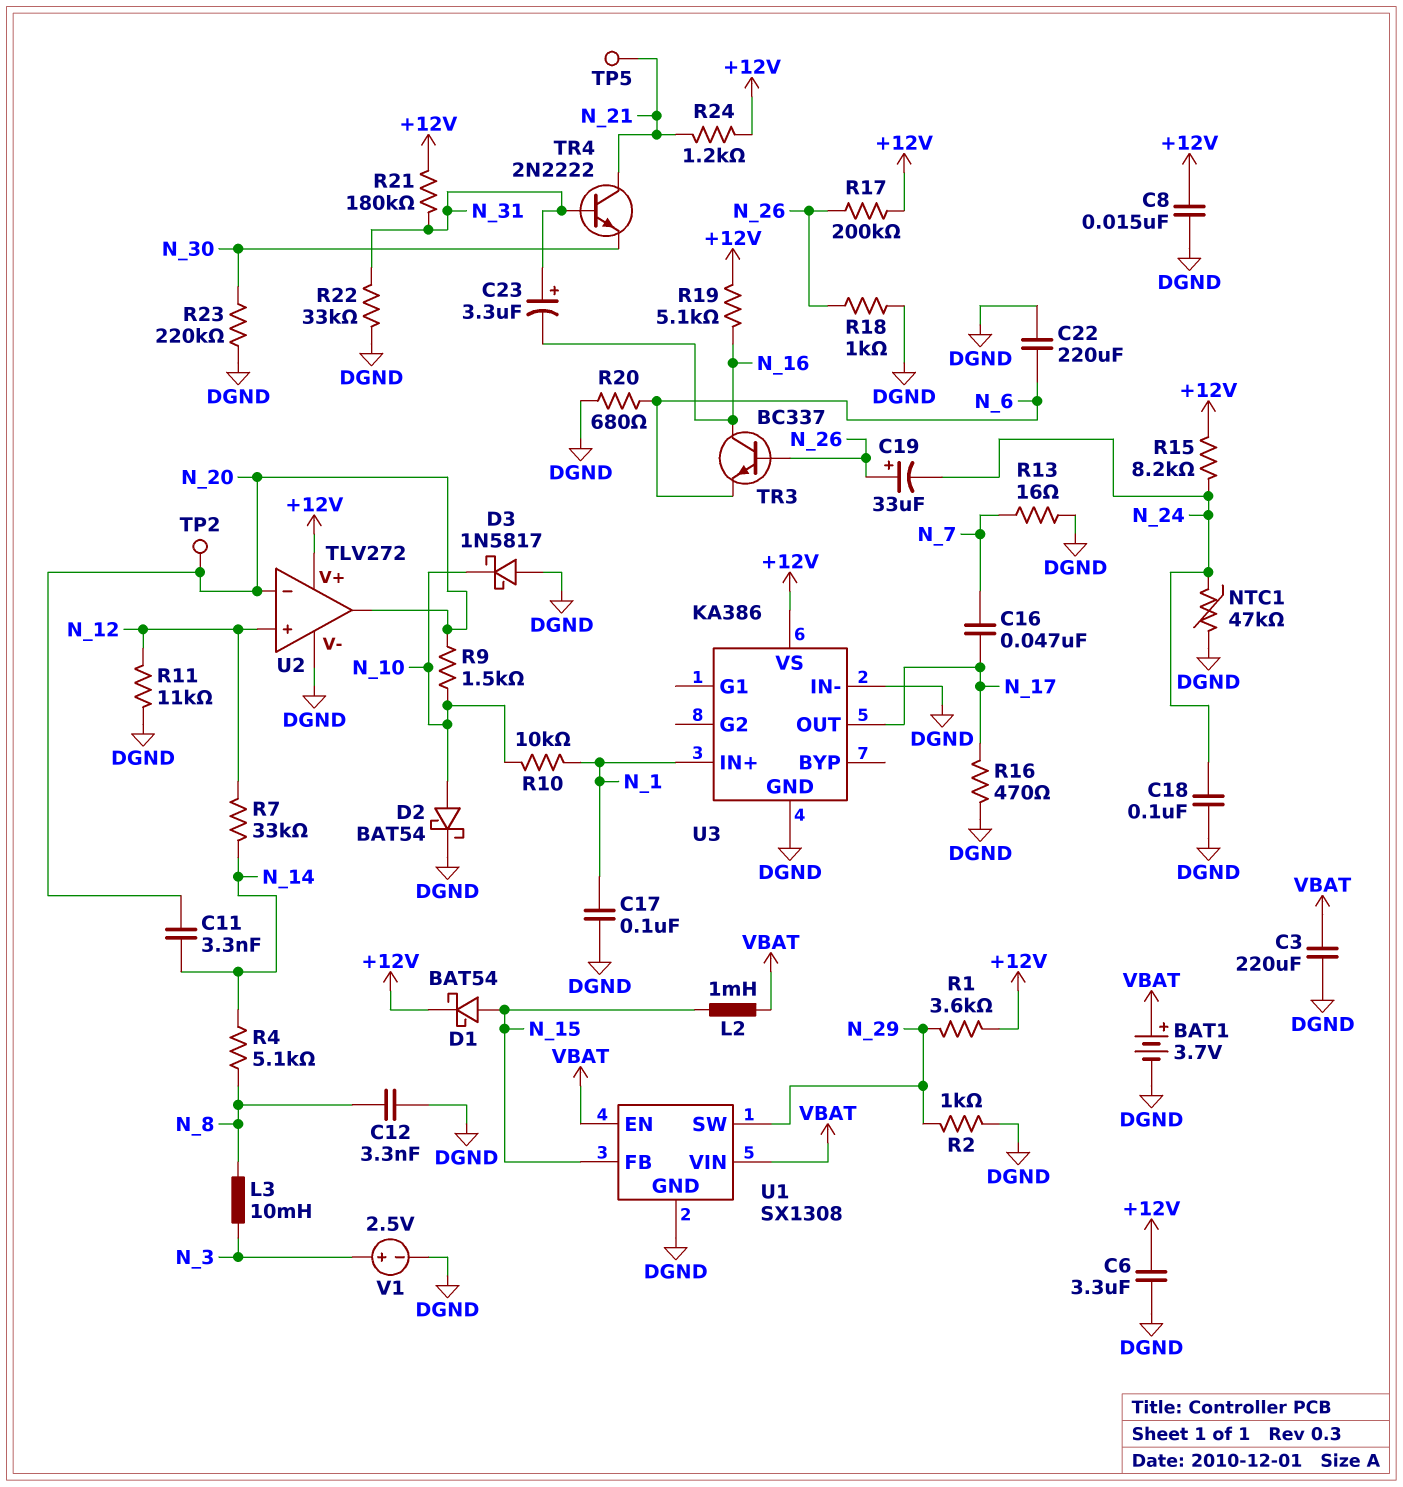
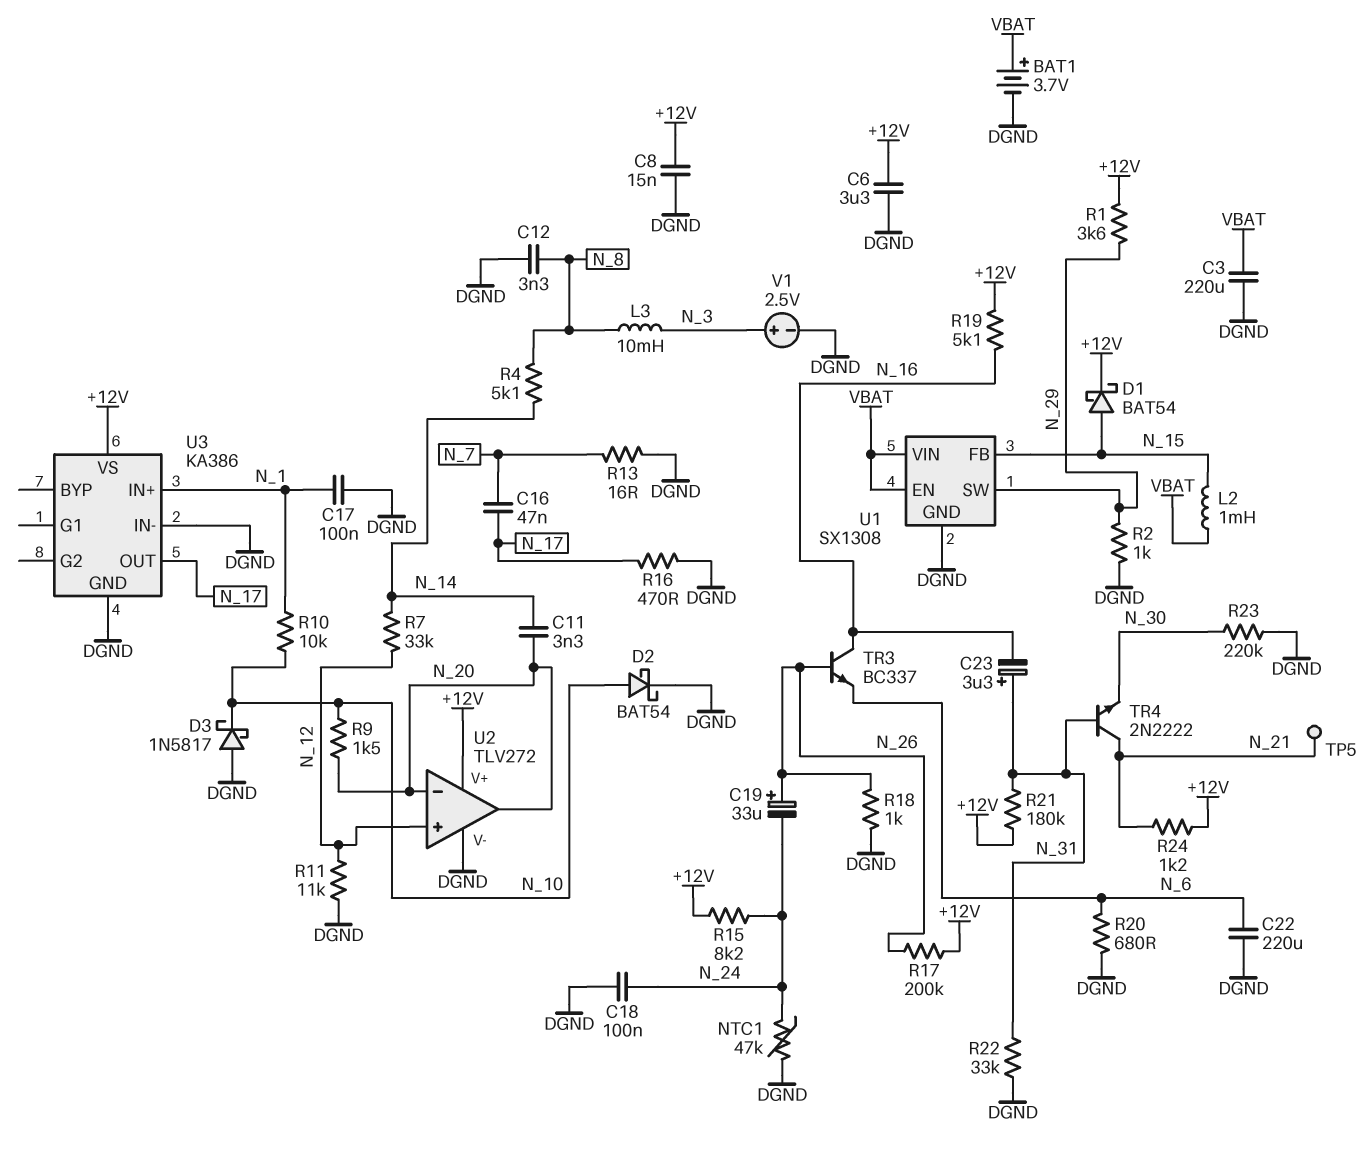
TP2: test point (N_20) -> none

